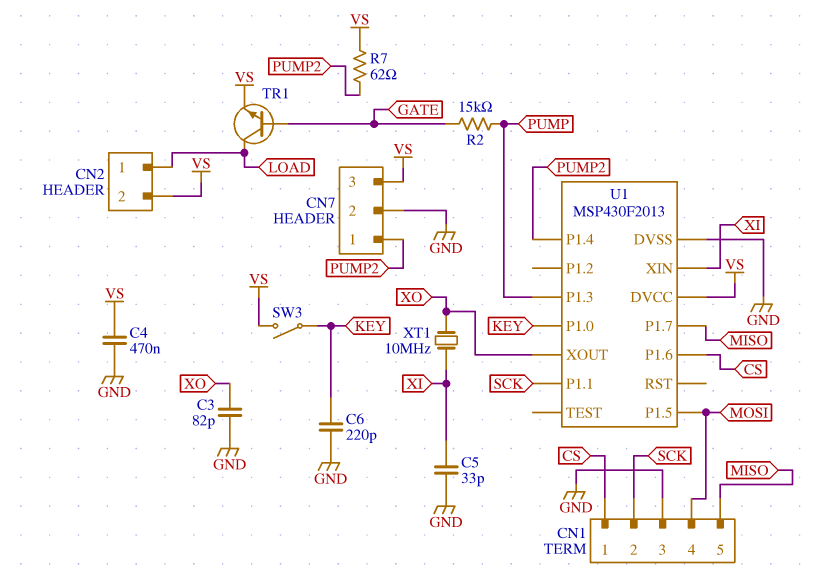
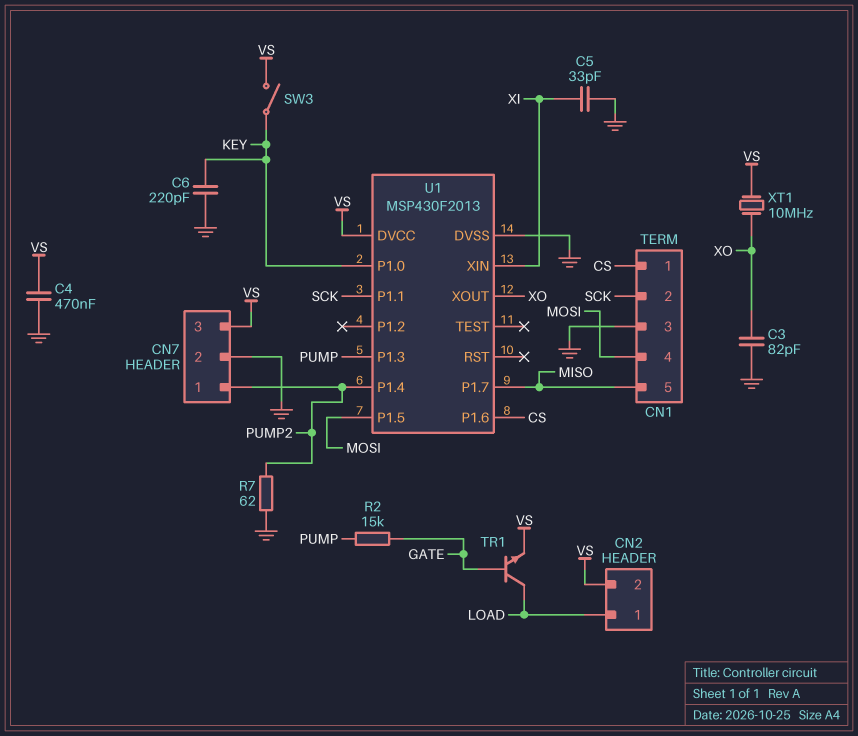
R7: 62 (PUMP2, VS) -> 62 (GND, PUMP2)
XT1: 10MHz (XI, XO) -> 10MHz (VS, XO)

